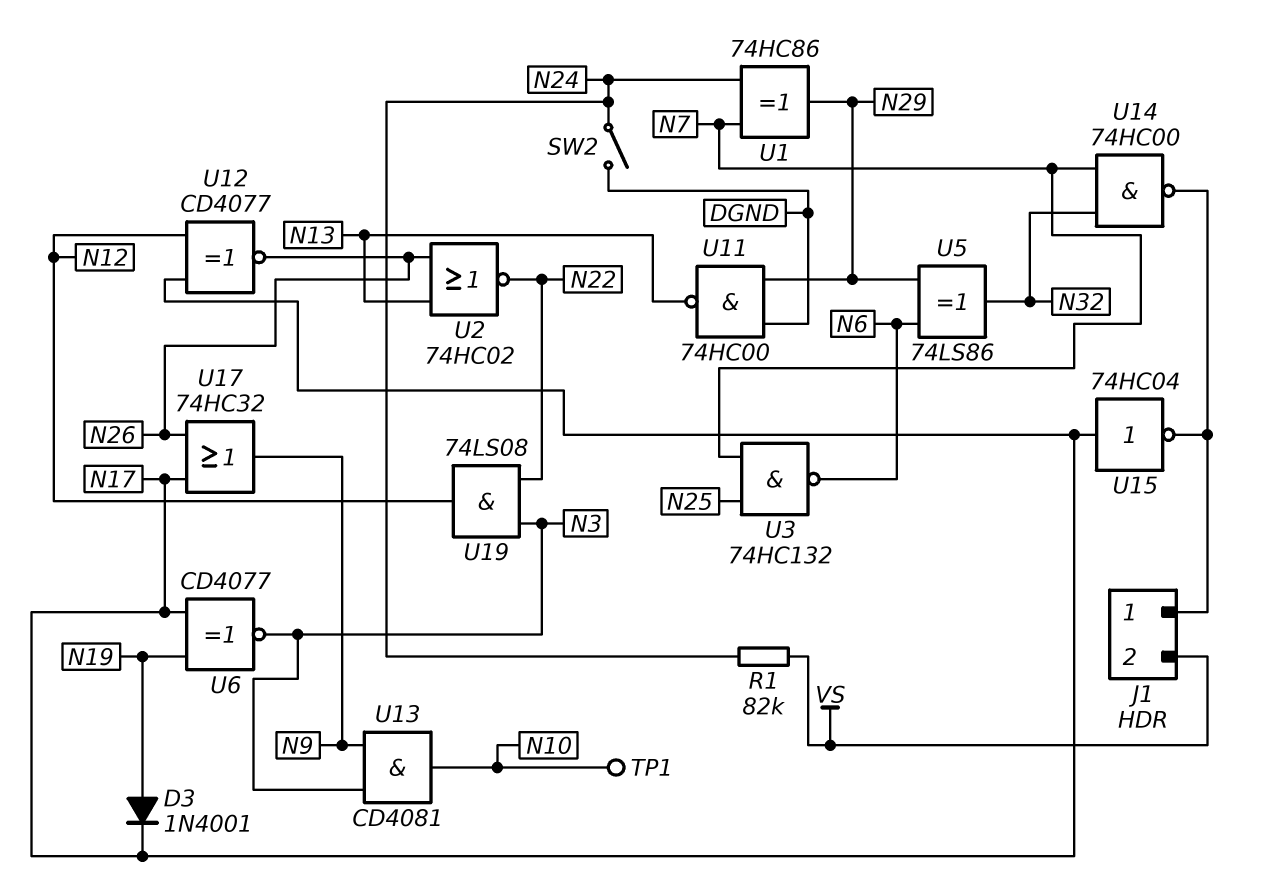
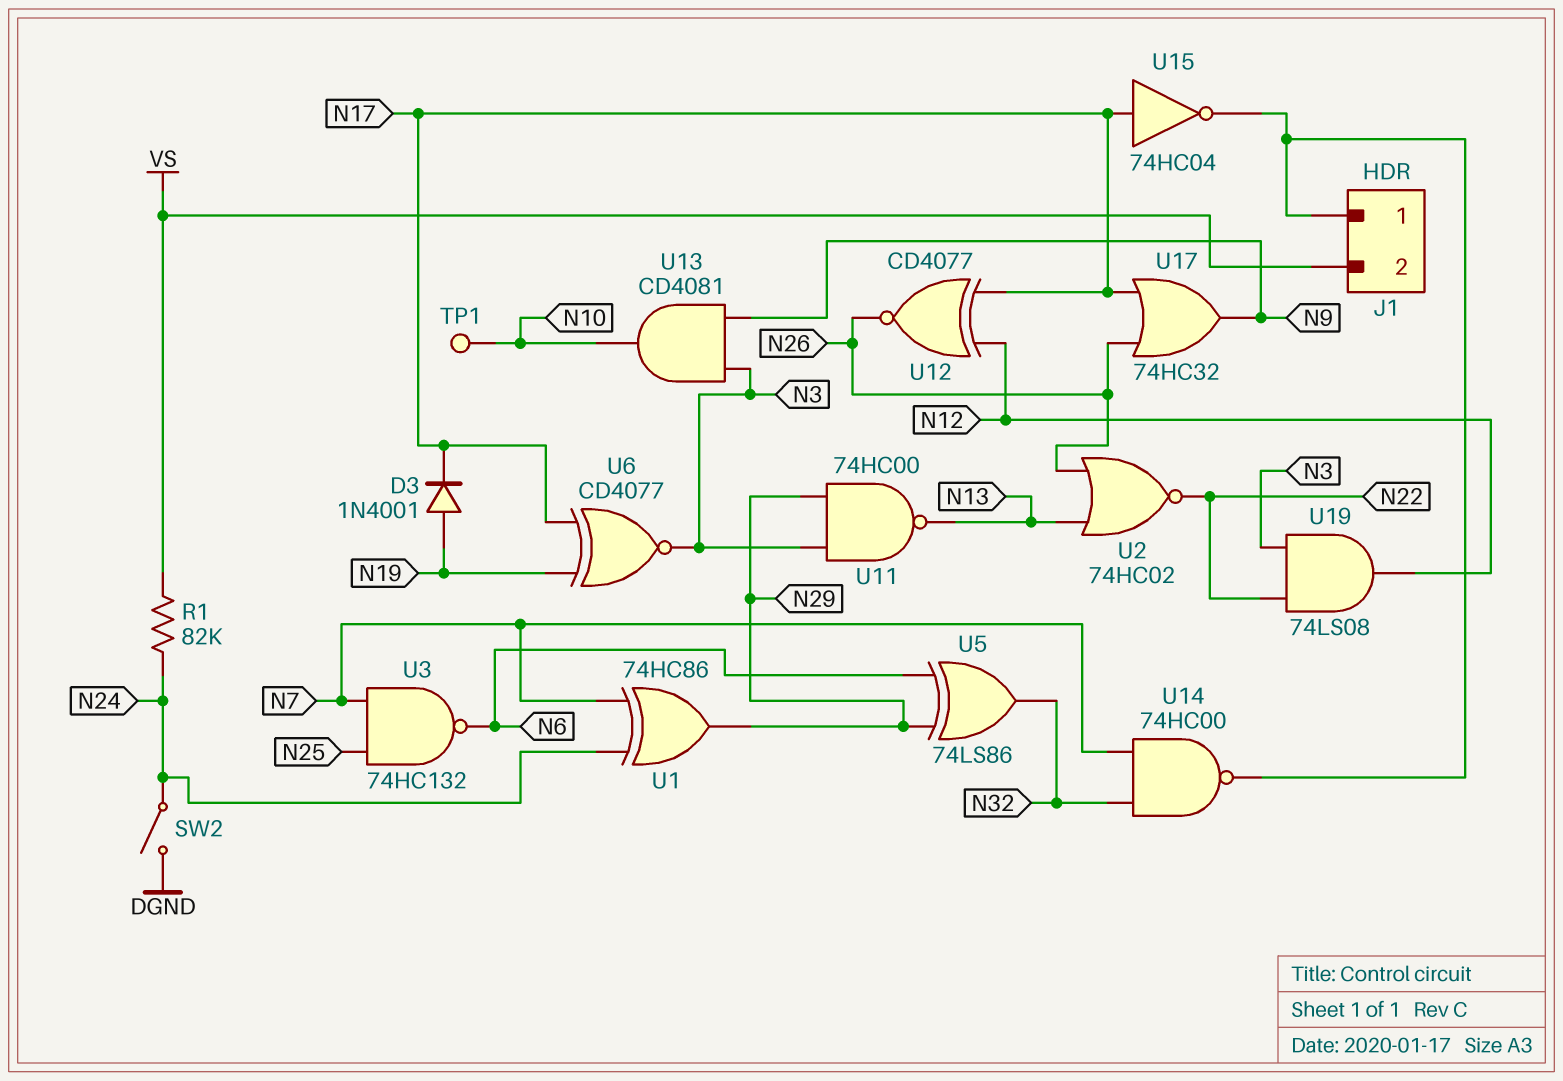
U11: NAND 74HC00 (in DGND, in N29, out N13) -> NAND 74HC00 (in N3, in N29, out N13)

